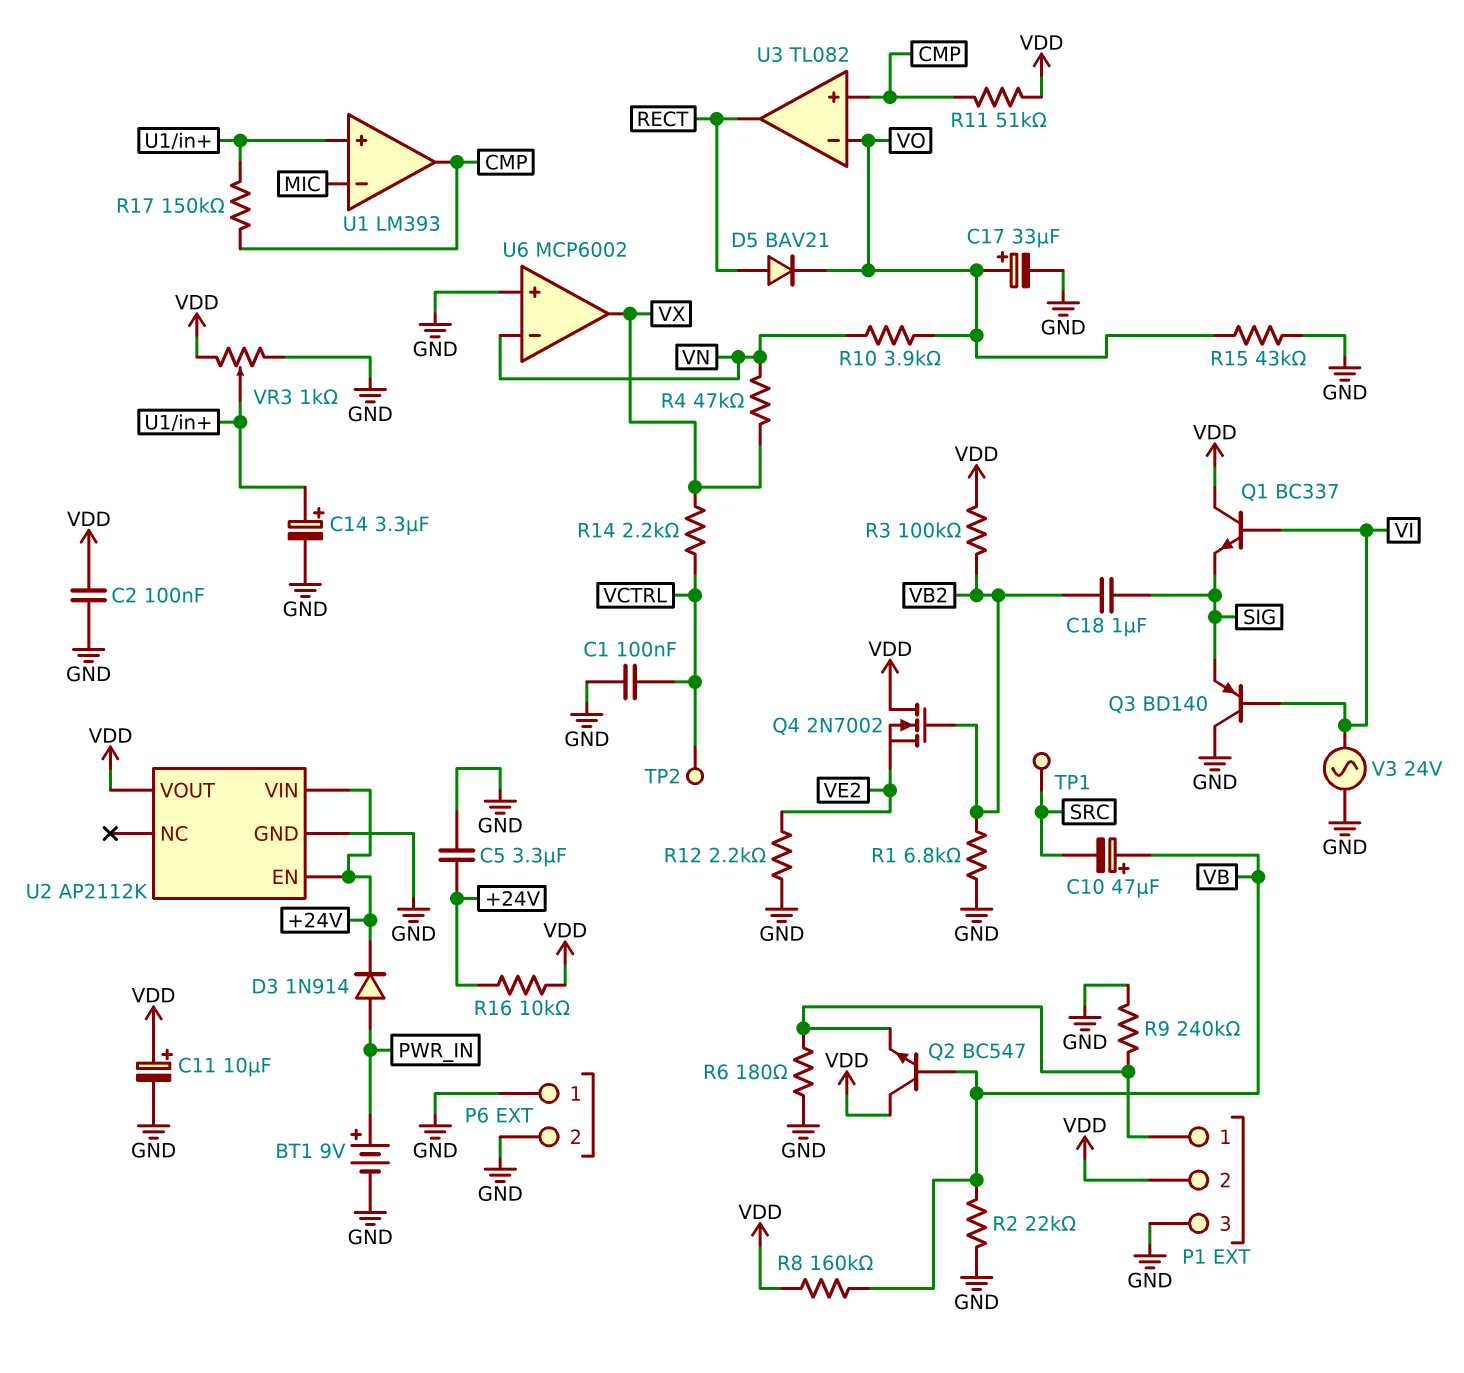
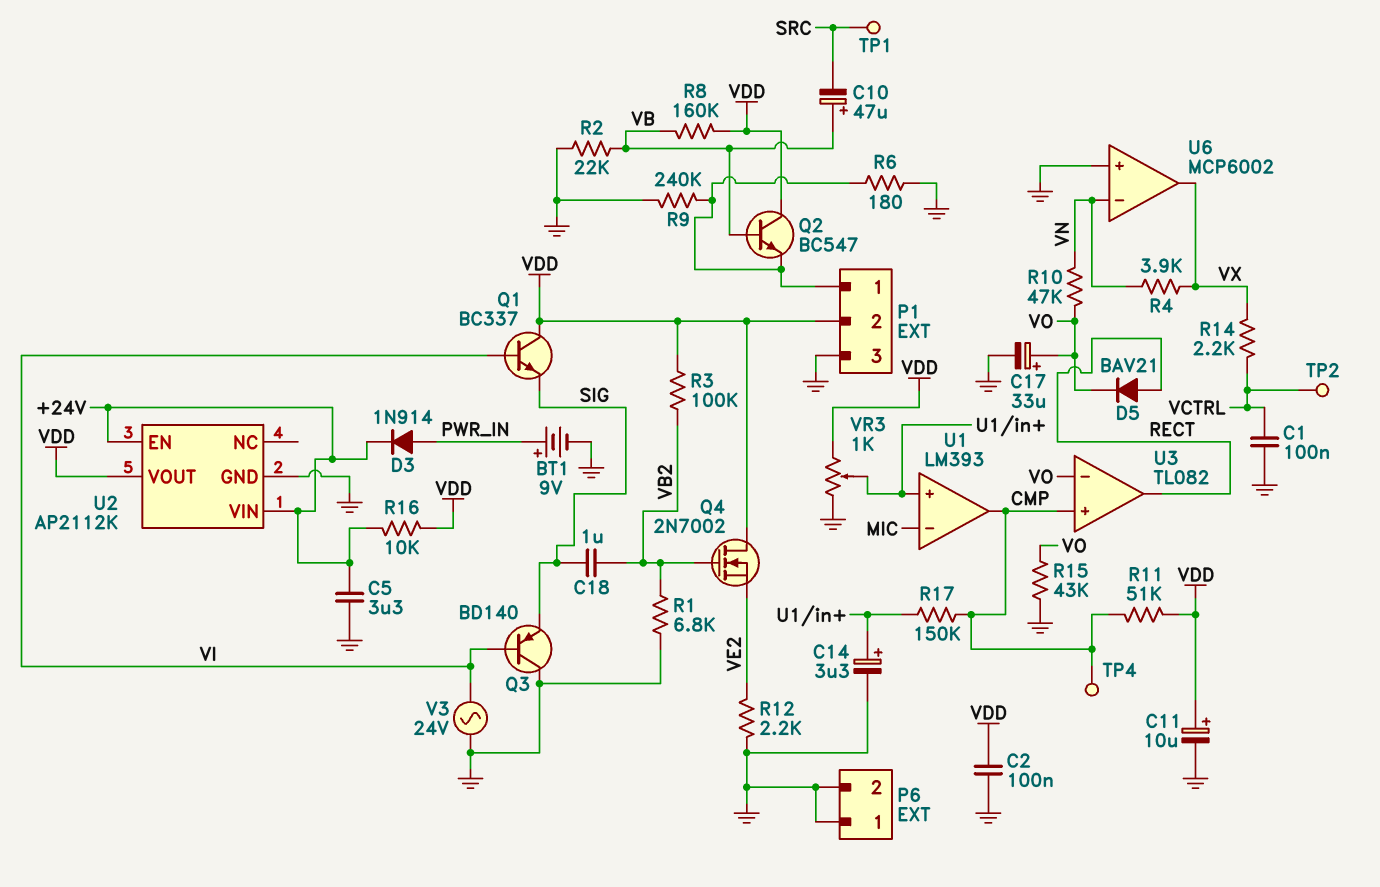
R4: 47k (VN, VX) -> 3.9k (VN, VX)
R10: 3.9k (VN, VO) -> 47k (VN, VO)
TP4: none -> test point (CMP)

